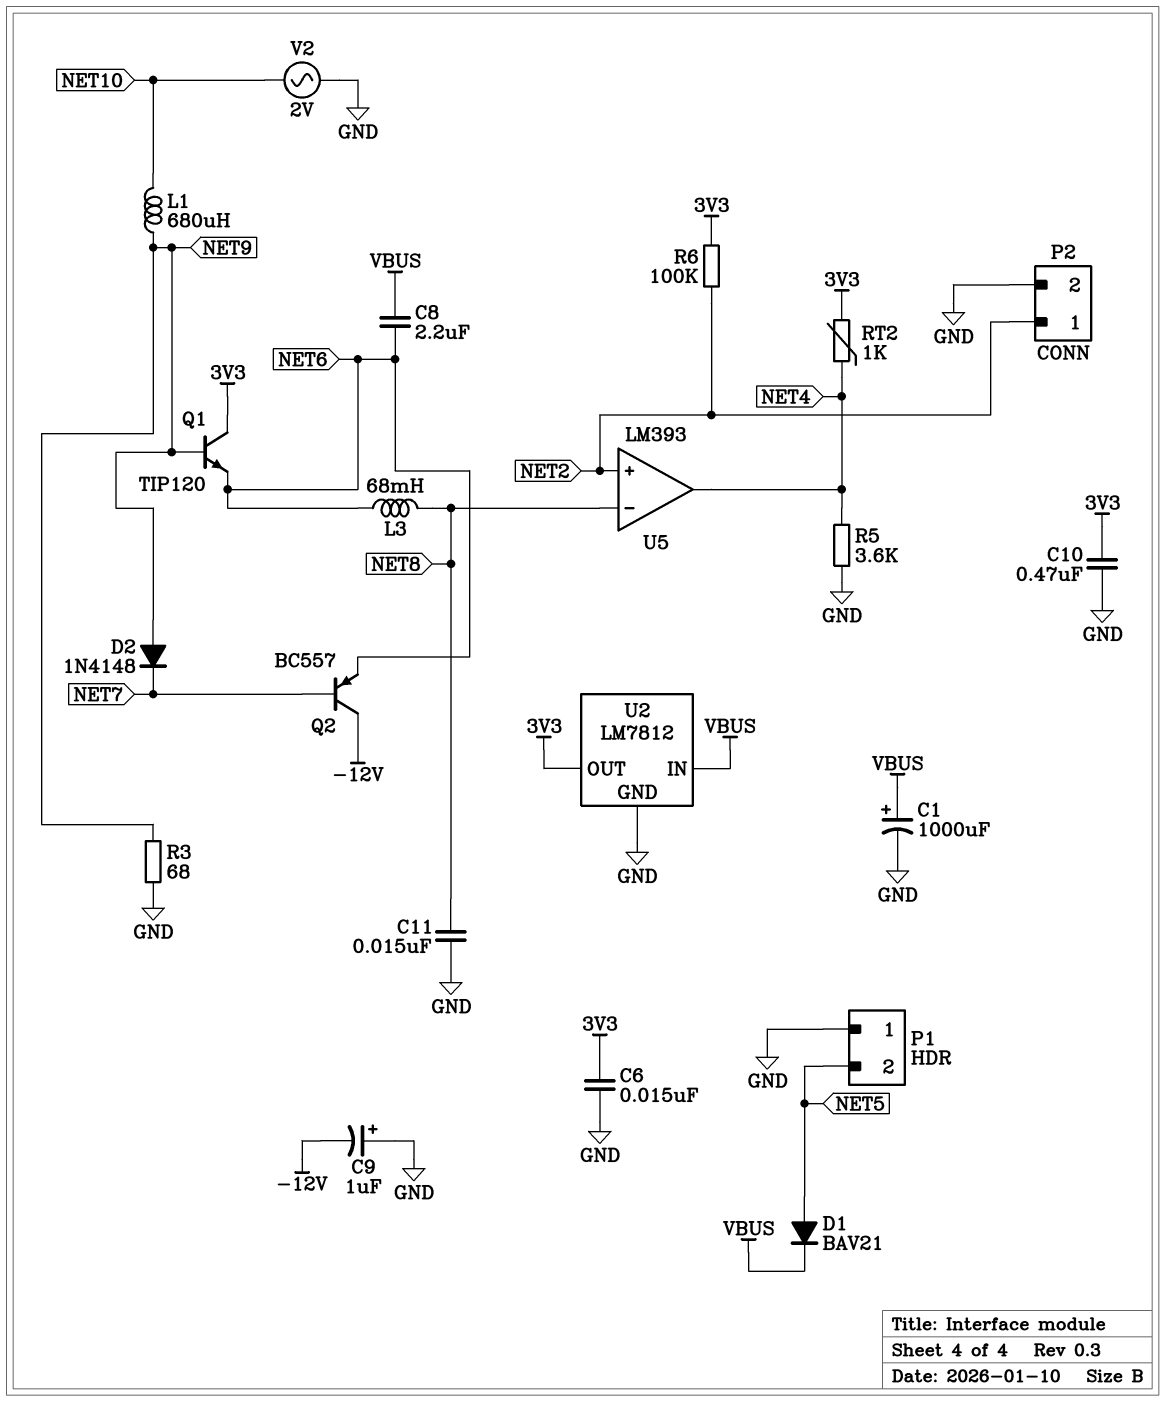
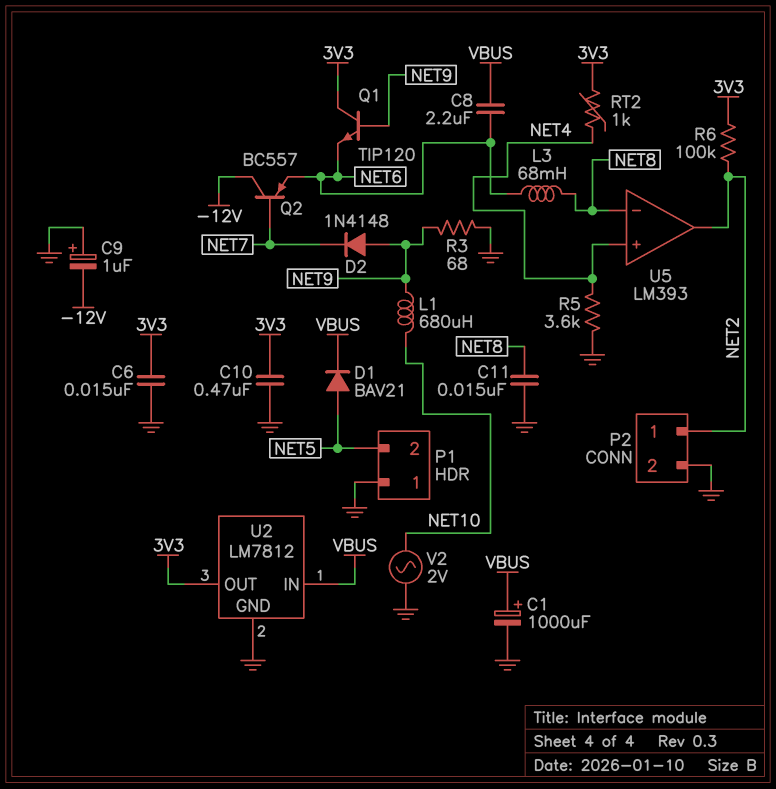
U5 pin in+: NET2 -> NET4
U5 pin out: NET4 -> NET2

